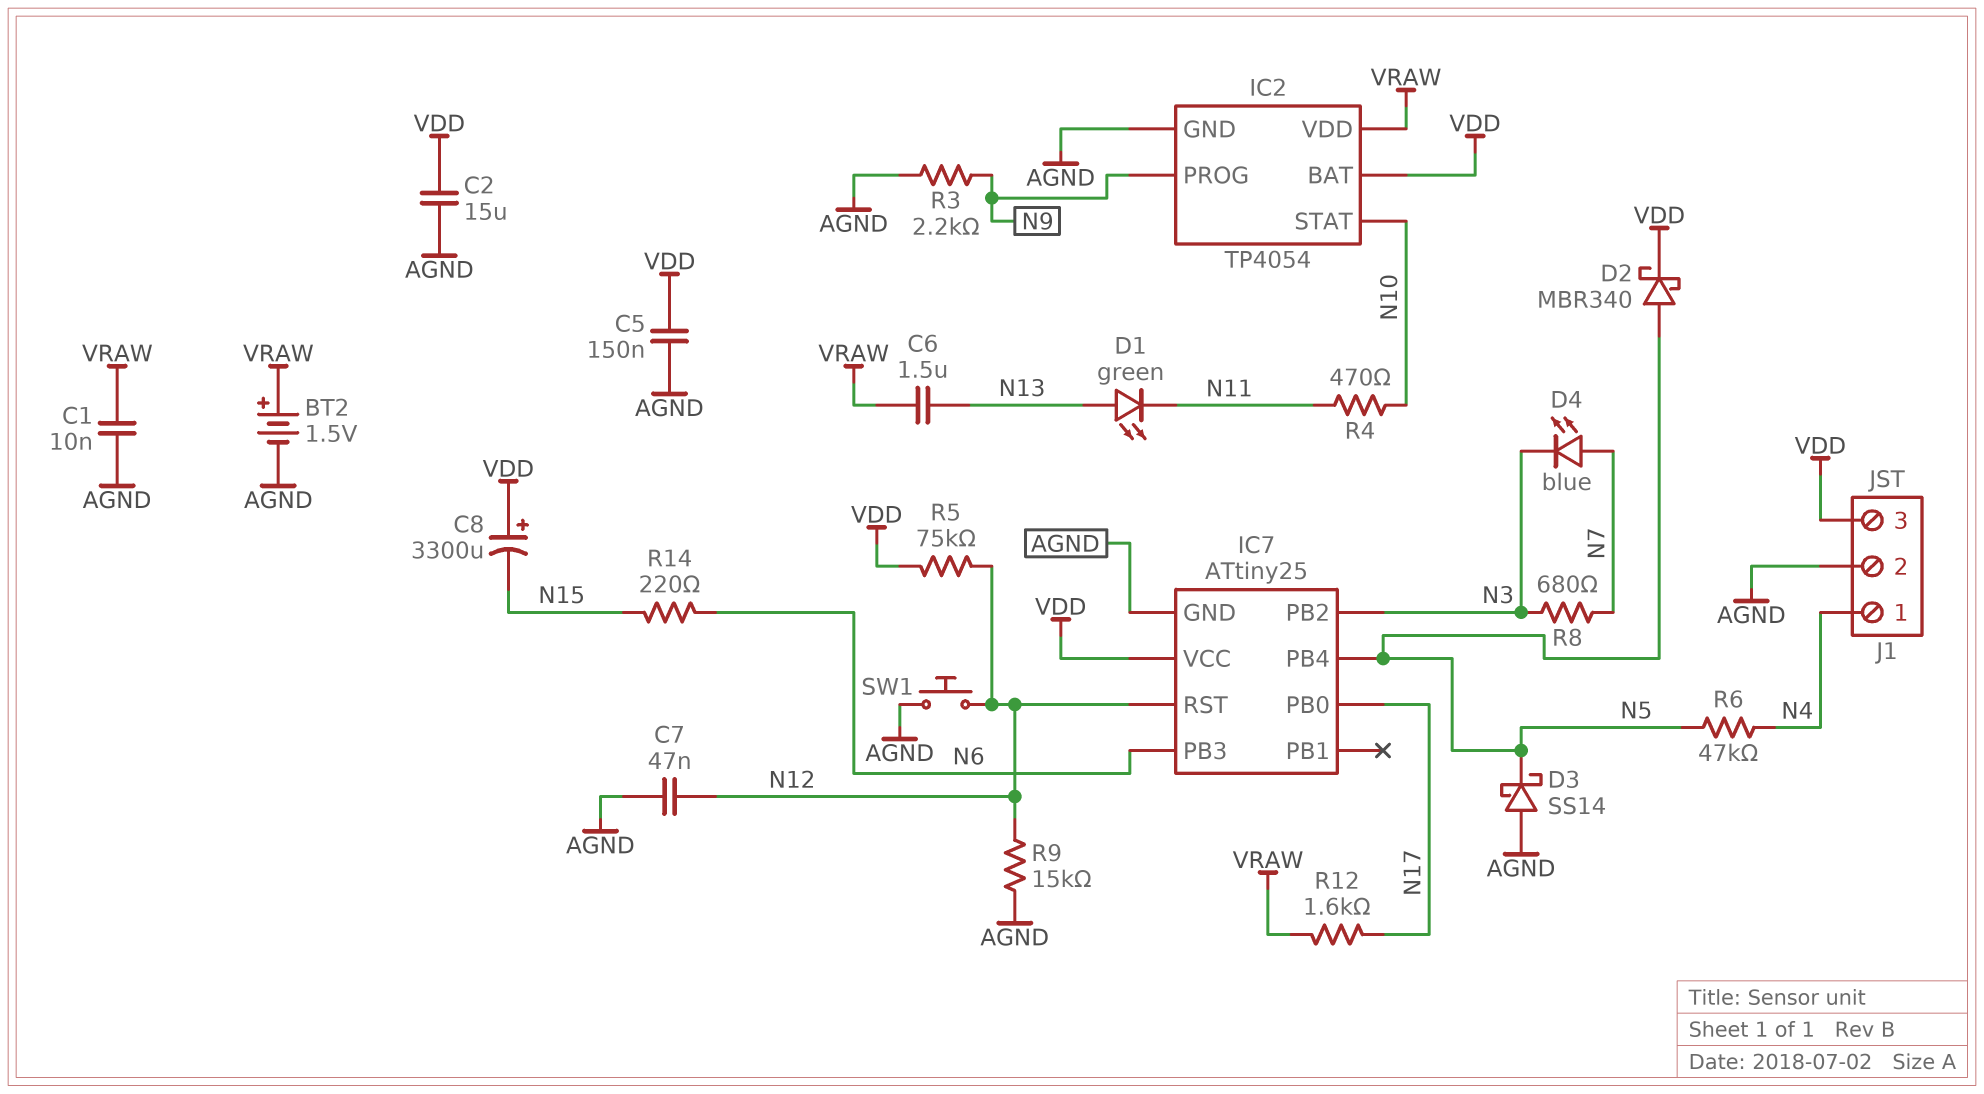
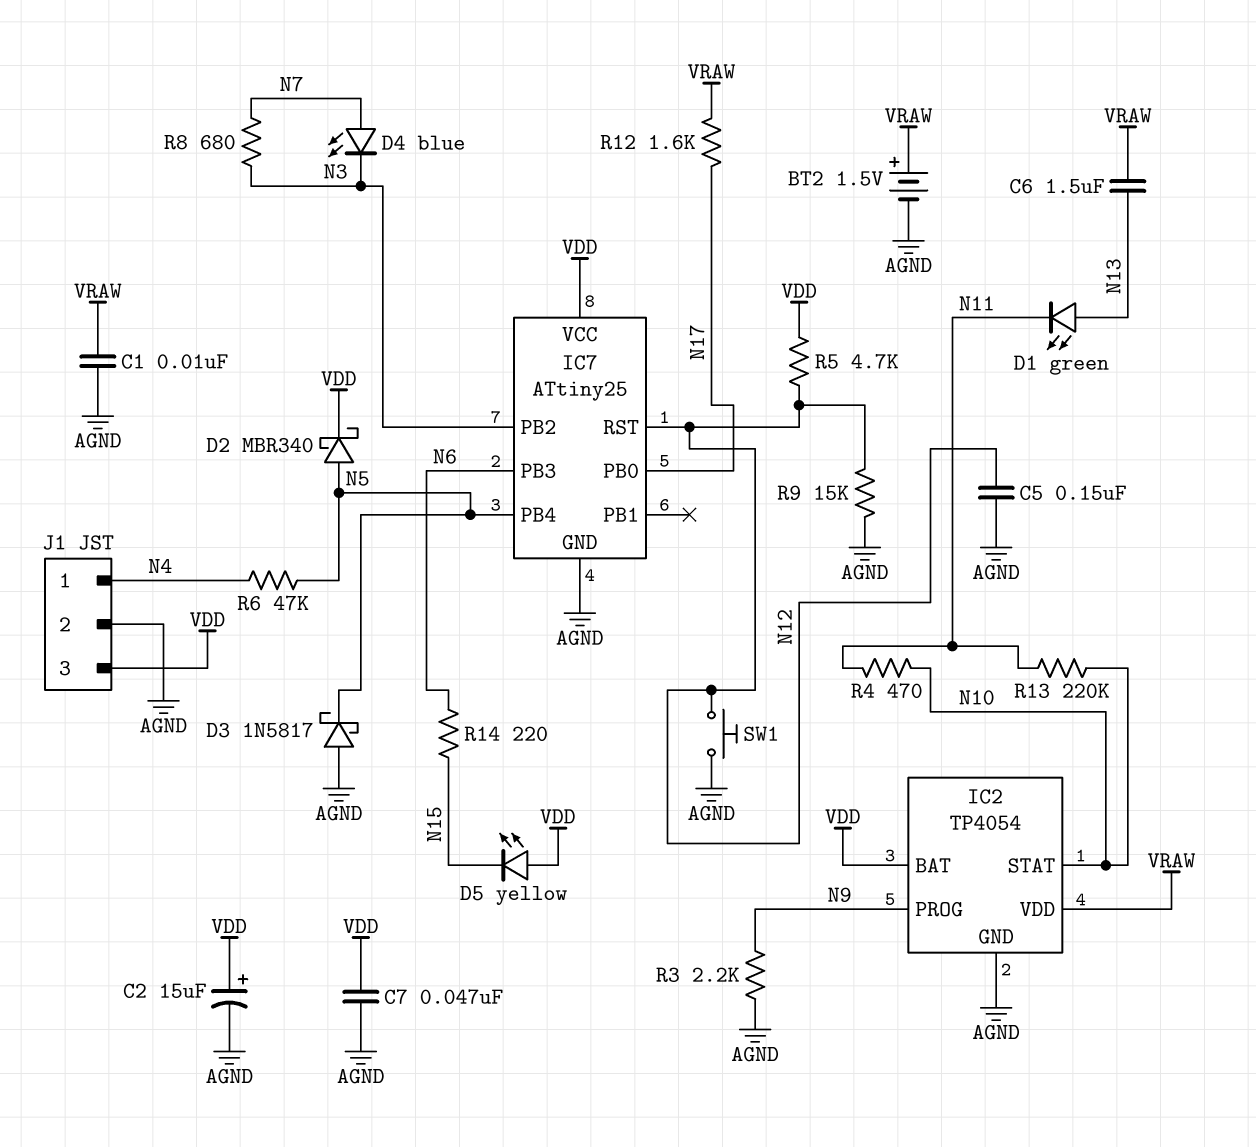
C2: 15uF (AGND, VDD) -> 15uF (plus VDD, minus AGND)
C5: 150nF (AGND, VDD) -> 150nF (AGND, N12)
C7: 47nF (AGND, N12) -> 47nF (AGND, VDD)
C8: 3300uF (plus VDD, minus N15) -> none
D3: schottky SS14 (A AGND, K N5) -> schottky 1N5817 (A AGND, K N5)
D5: none -> LED yellow (A VDD, K N15)
R5: 75k (N12, VDD) -> 4.7k (N12, VDD)
R13: none -> 220k (N10, N11)

